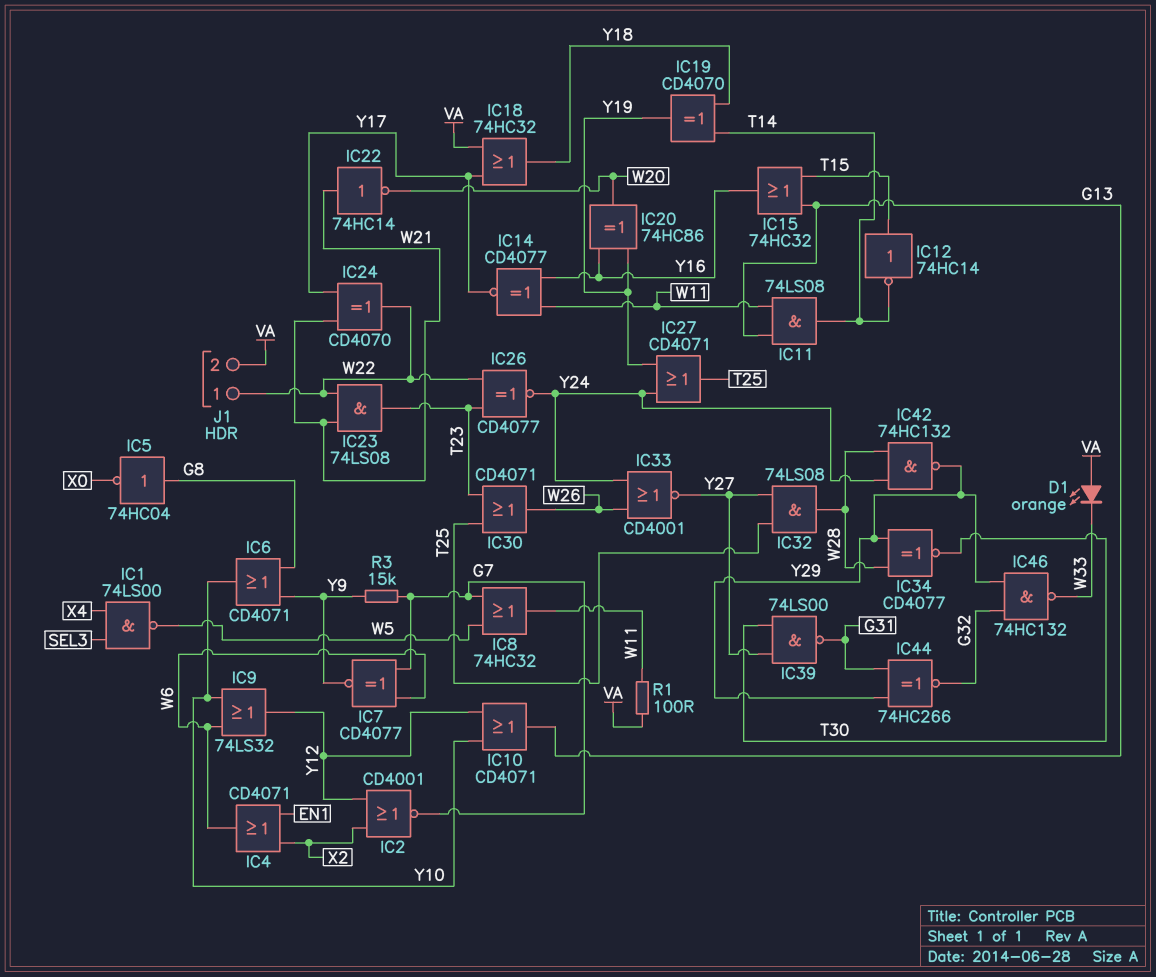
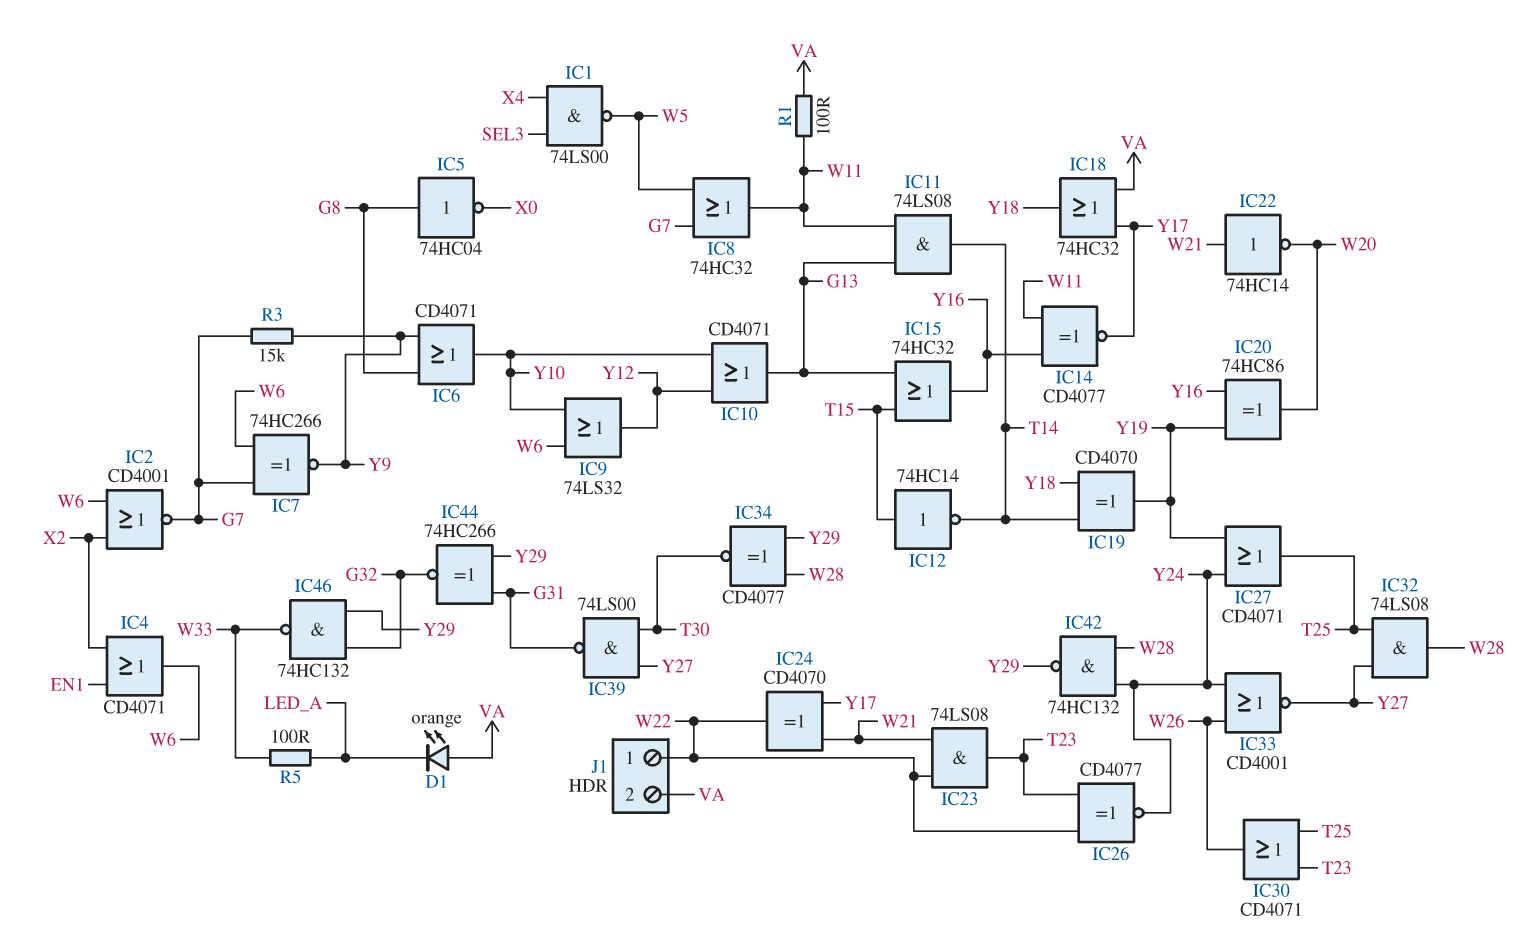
D1: LED orange (A VA, K W33) -> LED orange (A VA, K LED_A)
IC2: NOR CD4001 (in X2, in Y12, out G7) -> NOR CD4001 (in W6, in X2, out G7)
IC7: XNOR CD4077 (in G7, in W6, out Y9) -> XNOR 74HC266 (in G7, in W6, out Y9)
R5: none -> 100 (LED_A, W33)

